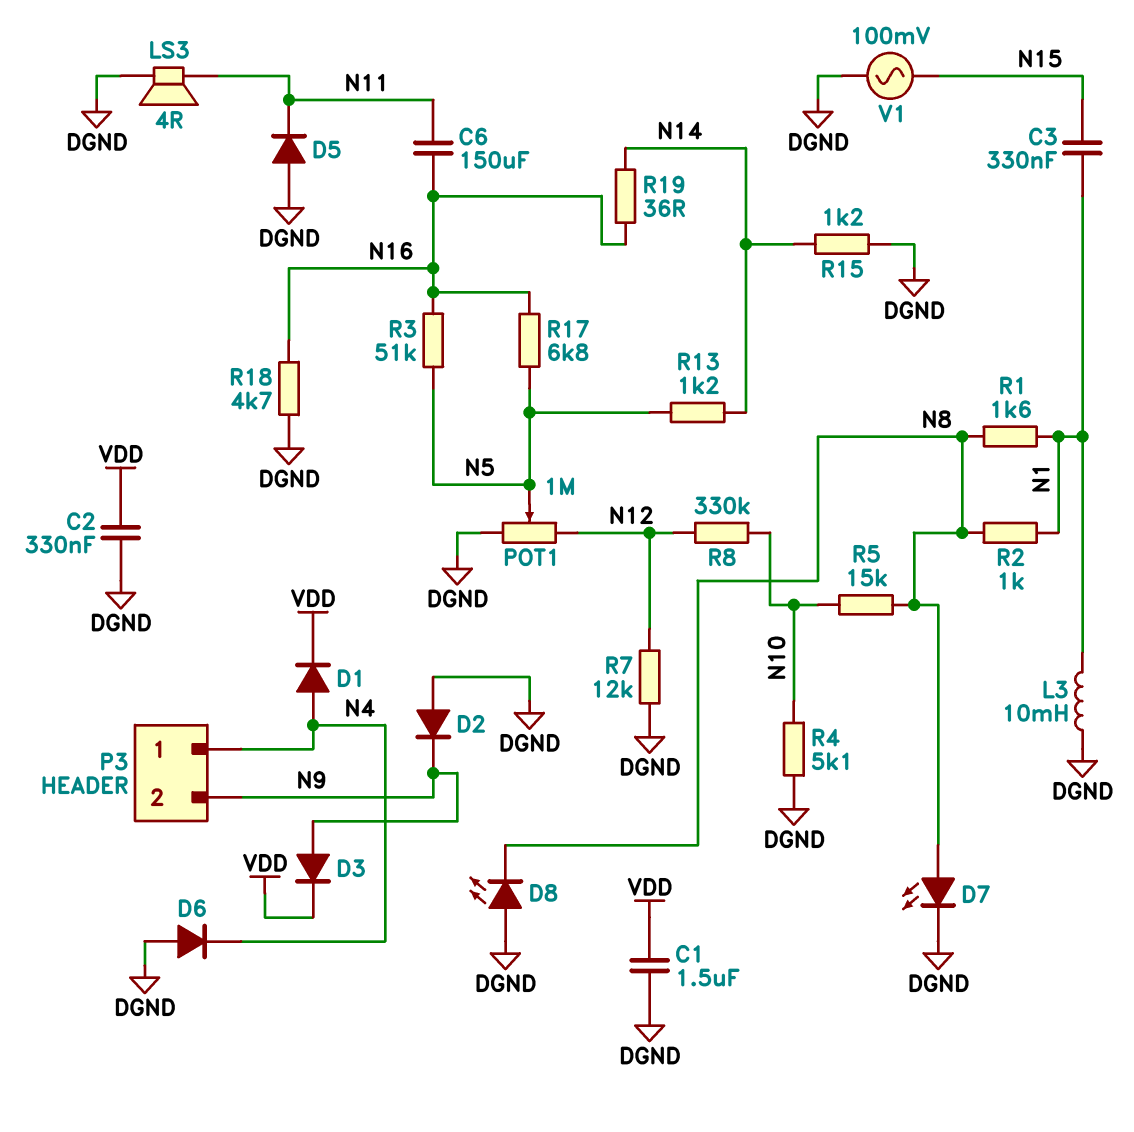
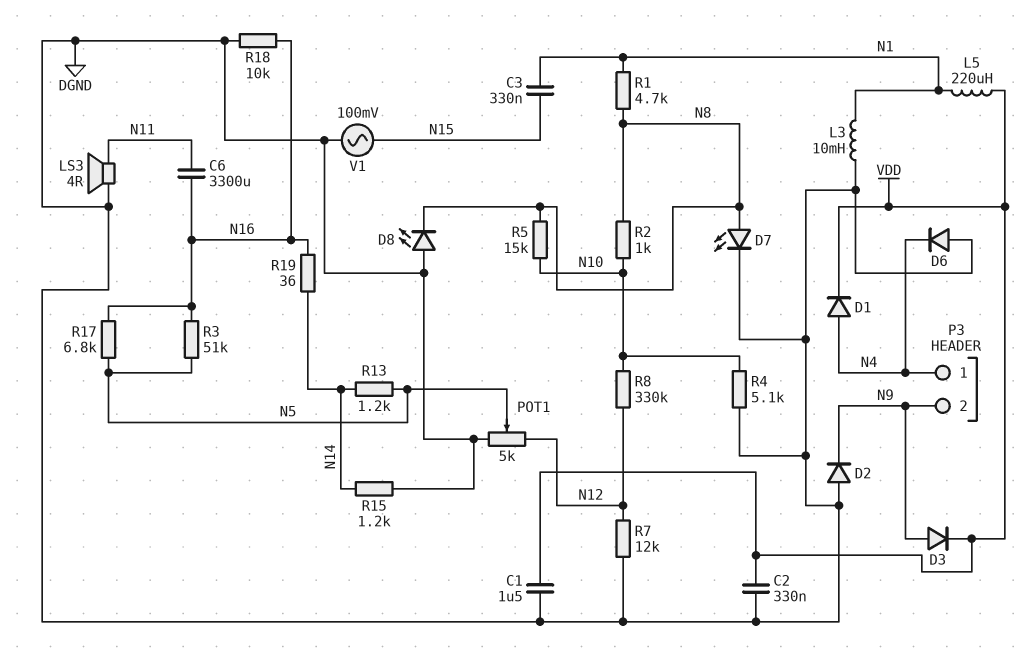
C6: 150uF (N11, N16) -> 3300uF (N11, N16)
D5: diode (A DGND, K N11) -> none
L5: none -> 220uH (N1, VDD)
POT1: 1M (DGND, N12, wiper N5) -> 5k (DGND, N12, wiper N5)
R1: 1.6k (N1, N8) -> 4.7k (N1, N8)
R2: 1k (N1, N8) -> 1k (N8, N10)
R18: 4.7k (DGND, N16) -> 10k (DGND, N16)

